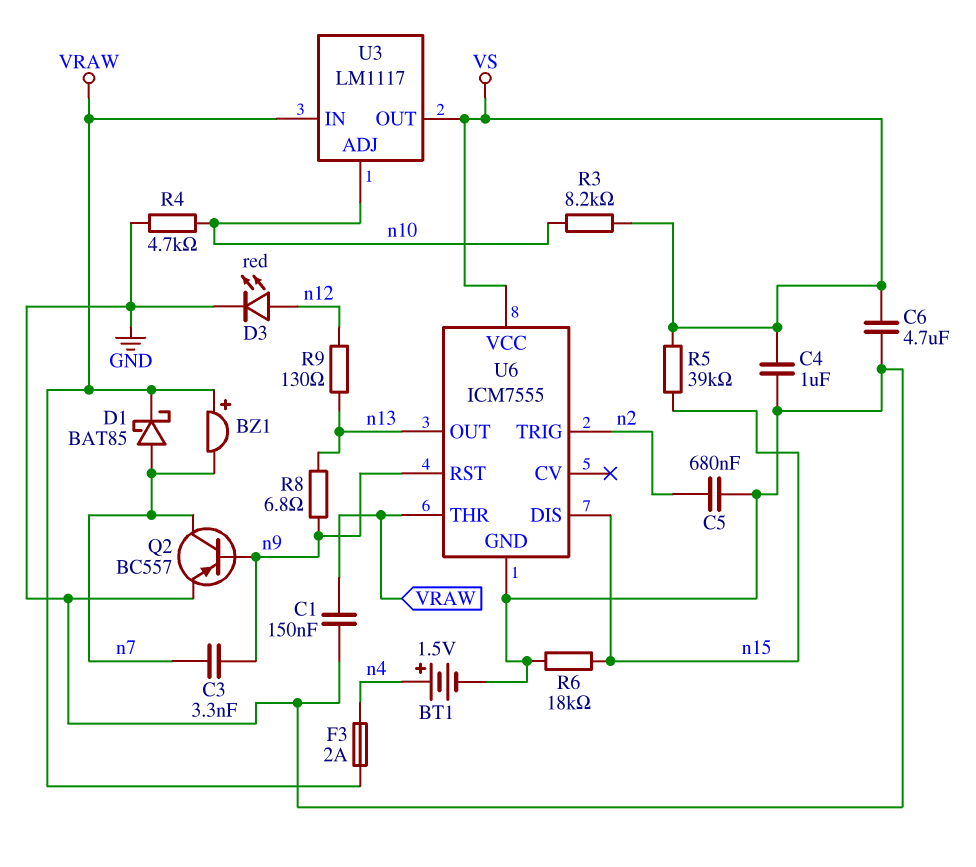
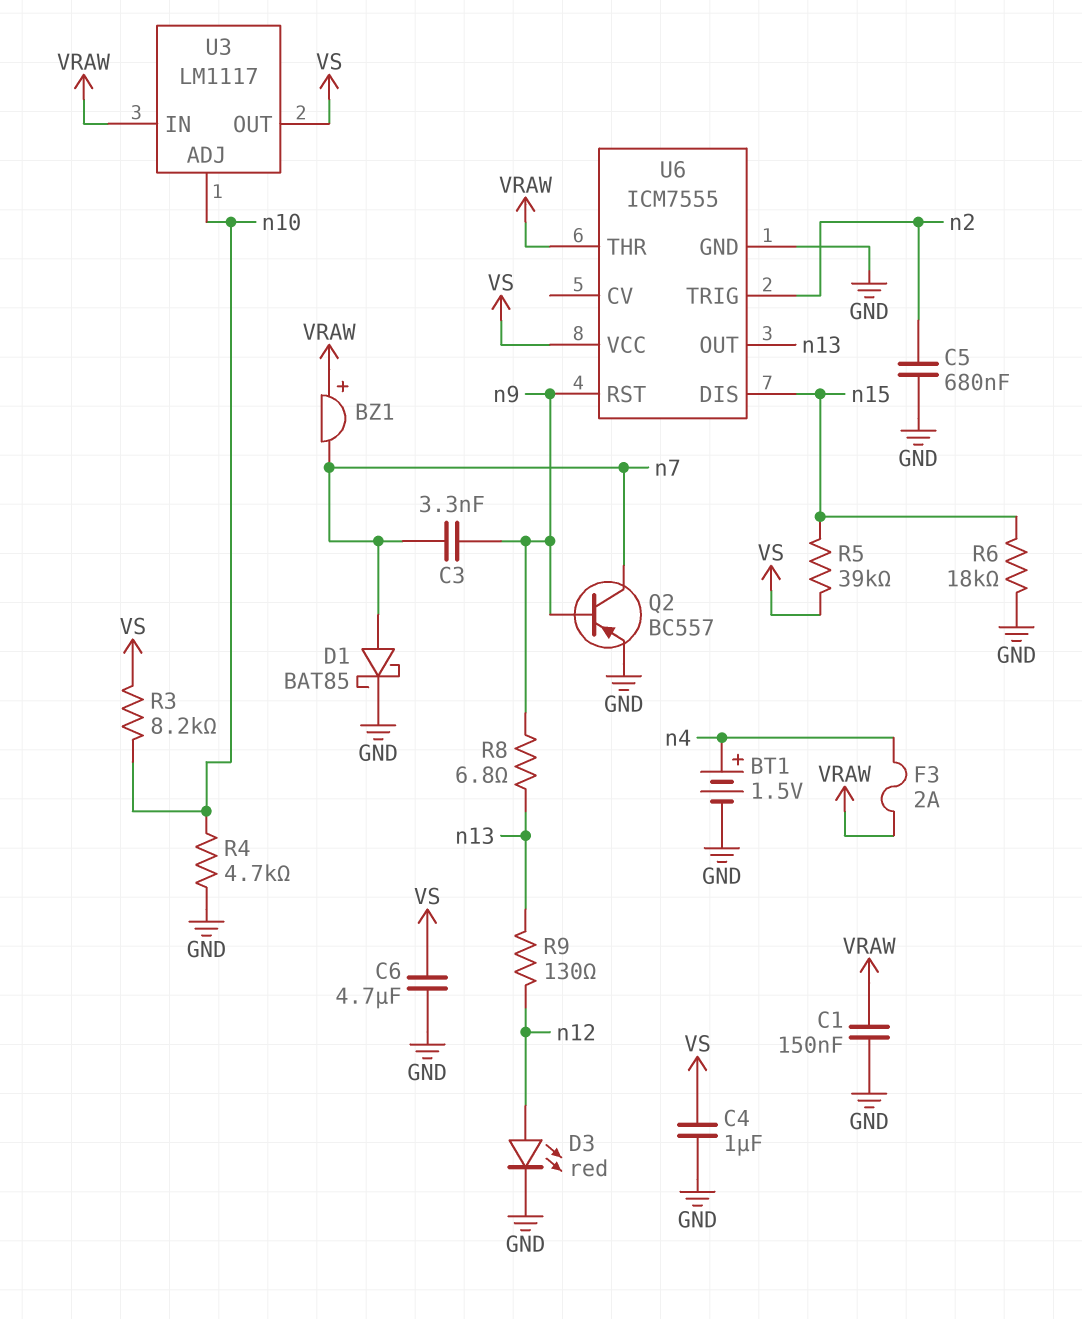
D1: schottky BAT85 (A n7, K VRAW) -> schottky BAT85 (A n7, K GND)

